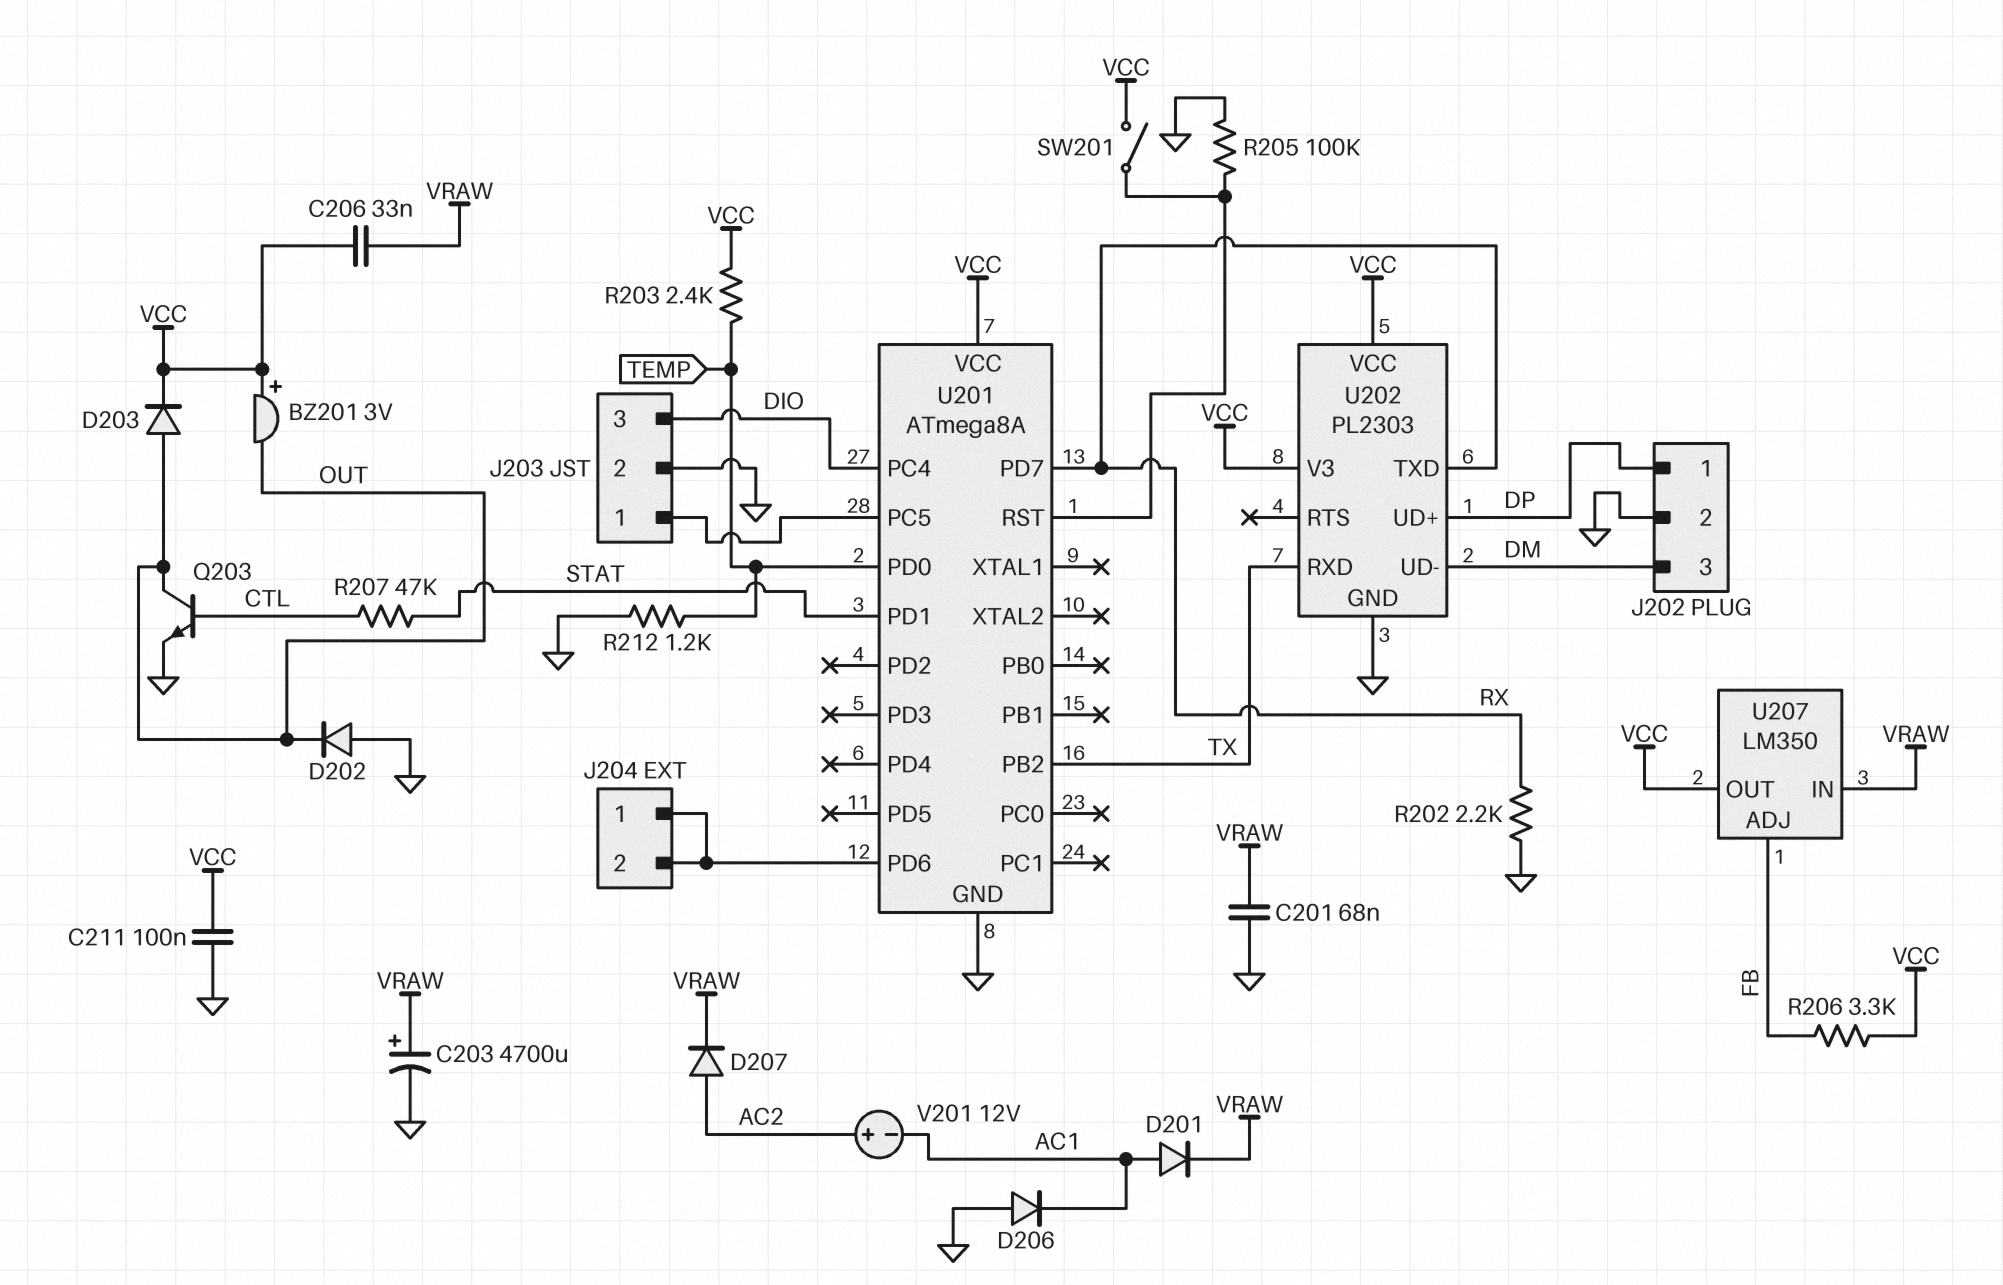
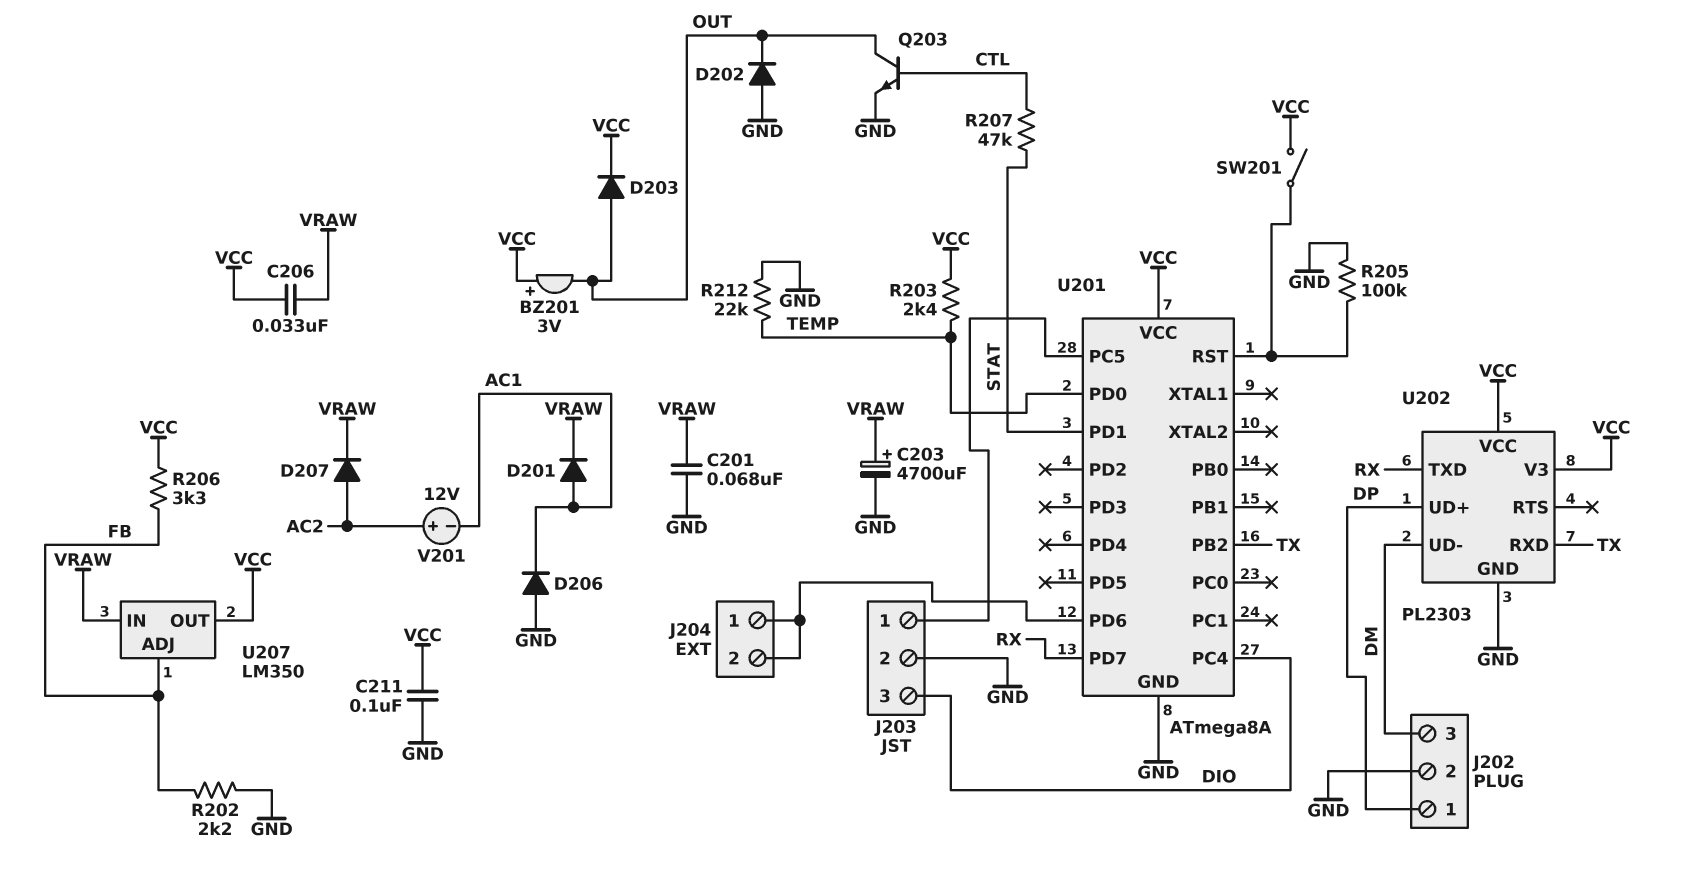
R202: 2.2k (GND, RX) -> 2.2k (FB, GND)
R212: 1.2k (GND, TEMP) -> 22k (GND, TEMP)

